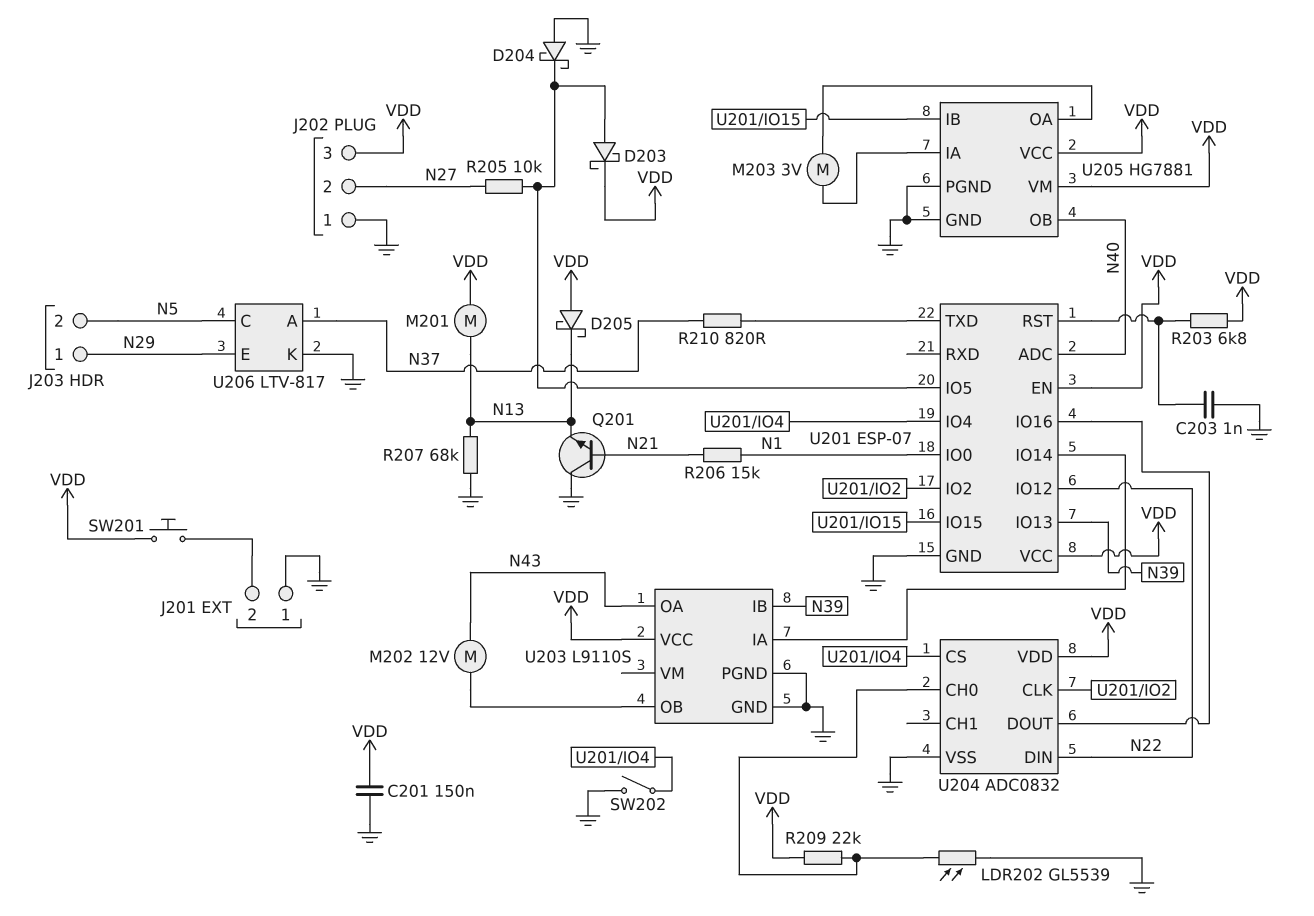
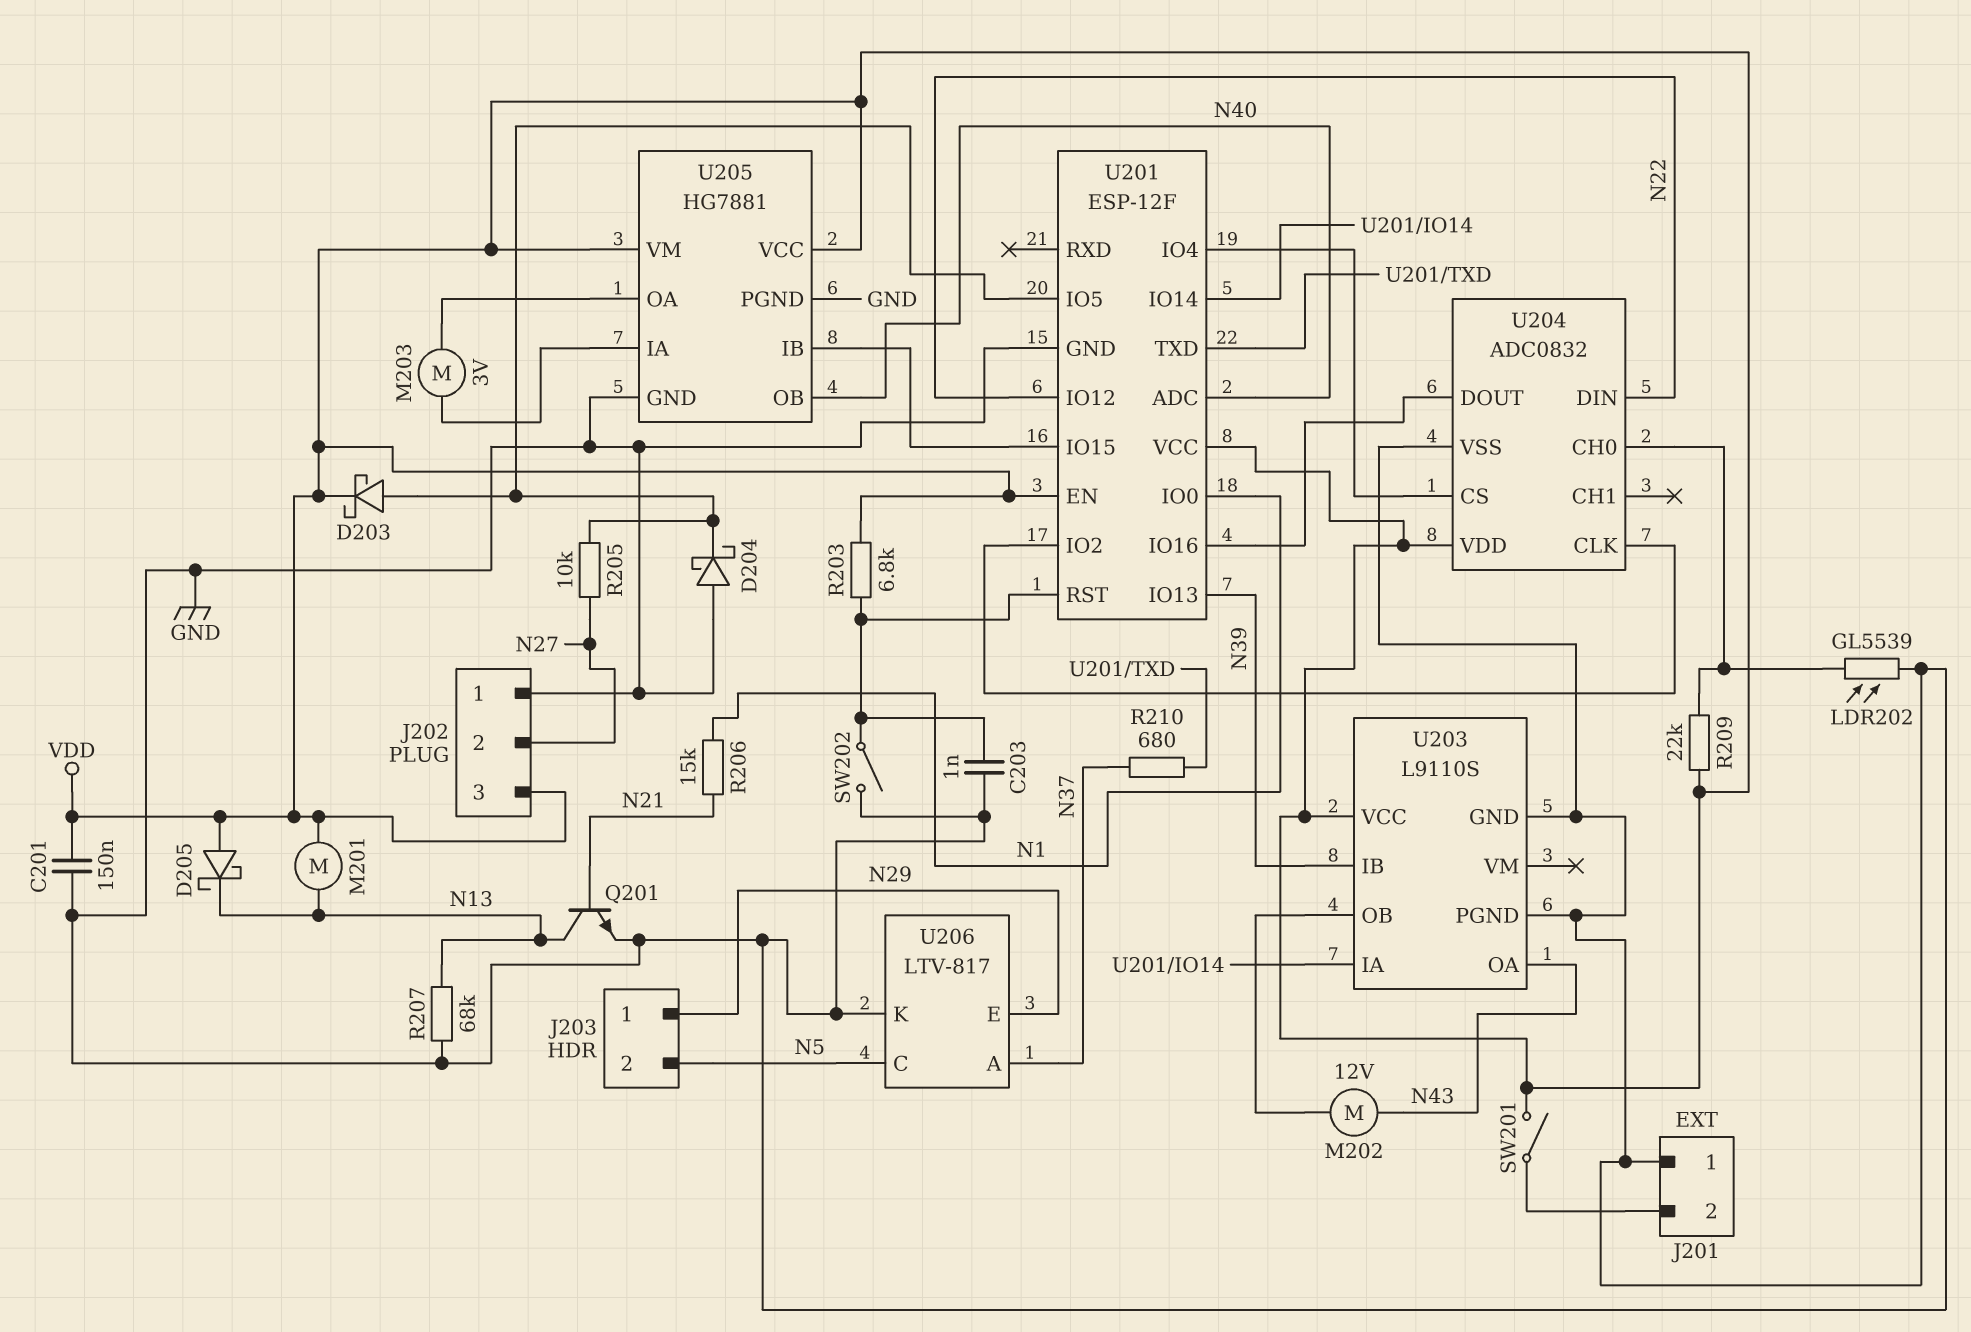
Q201: NPN (B N21, C GND, E N13) -> NPN (B N21, C N13, E GND)
R210: 820 (N37, U201/TXD) -> 680 (N37, U201/TXD)
SW201: button (J201/2, VDD) -> switch (J201/2, VDD)
SW202: switch (GND, U201/IO4) -> switch (GND, U201/RST)
U201: ESP-07 -> ESP-12F

